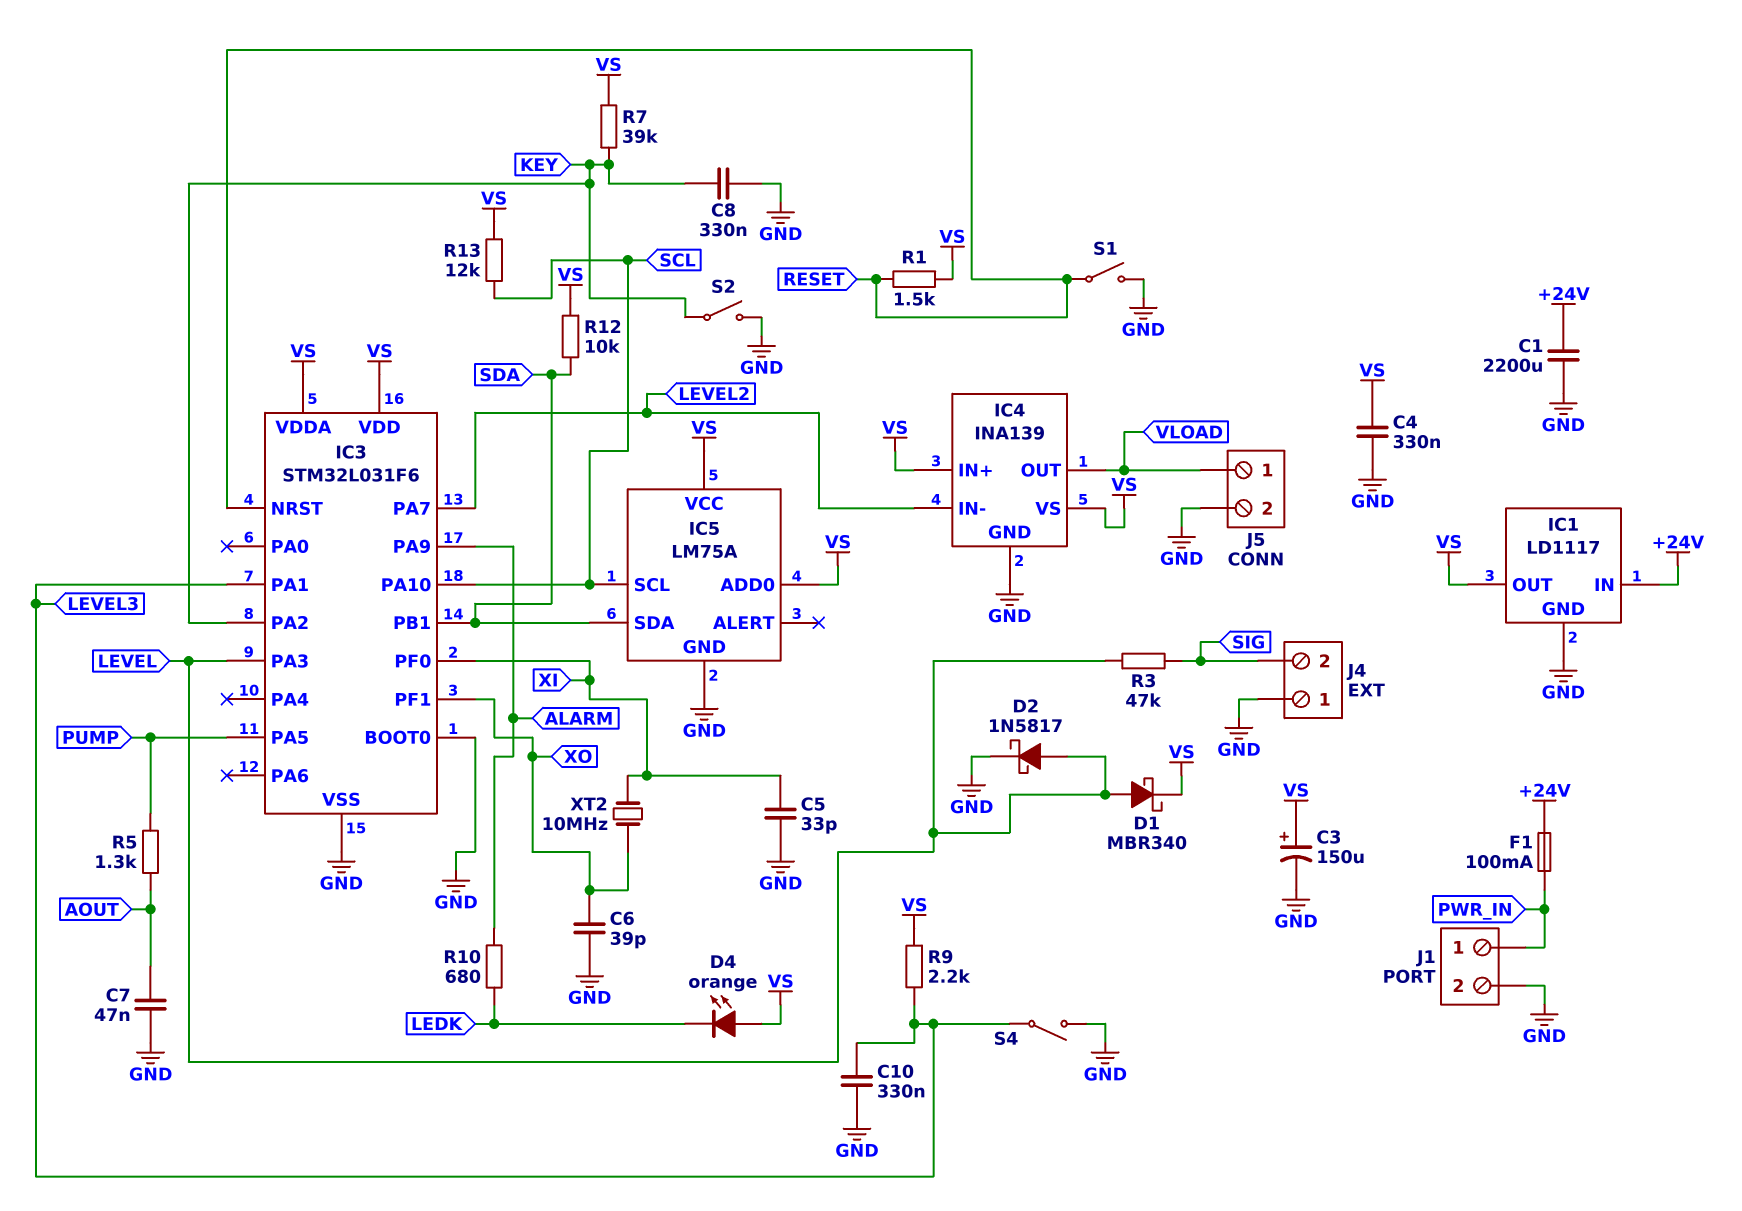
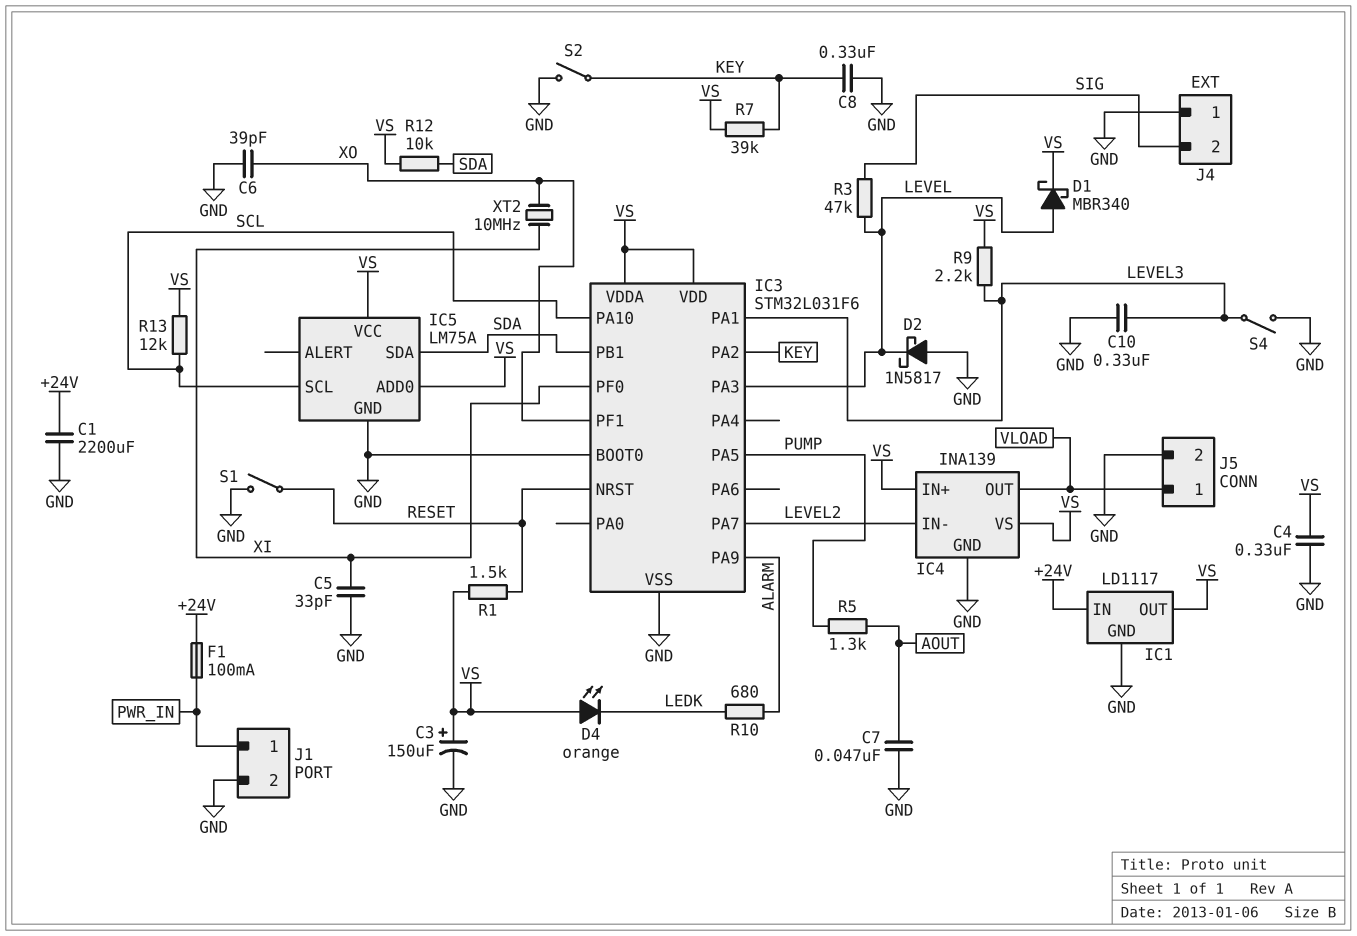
D2: schottky 1N5817 (A LEVEL, K GND) -> schottky 1N5817 (A GND, K LEVEL)

